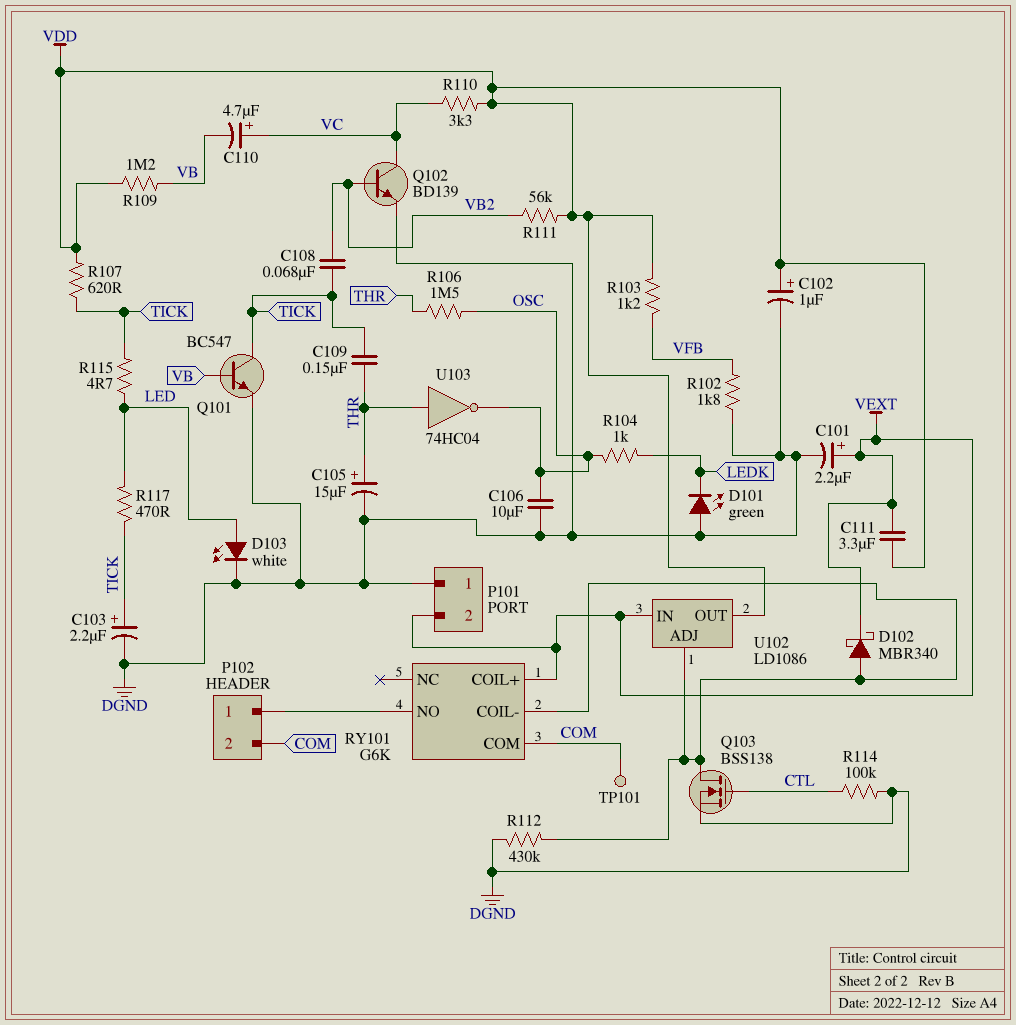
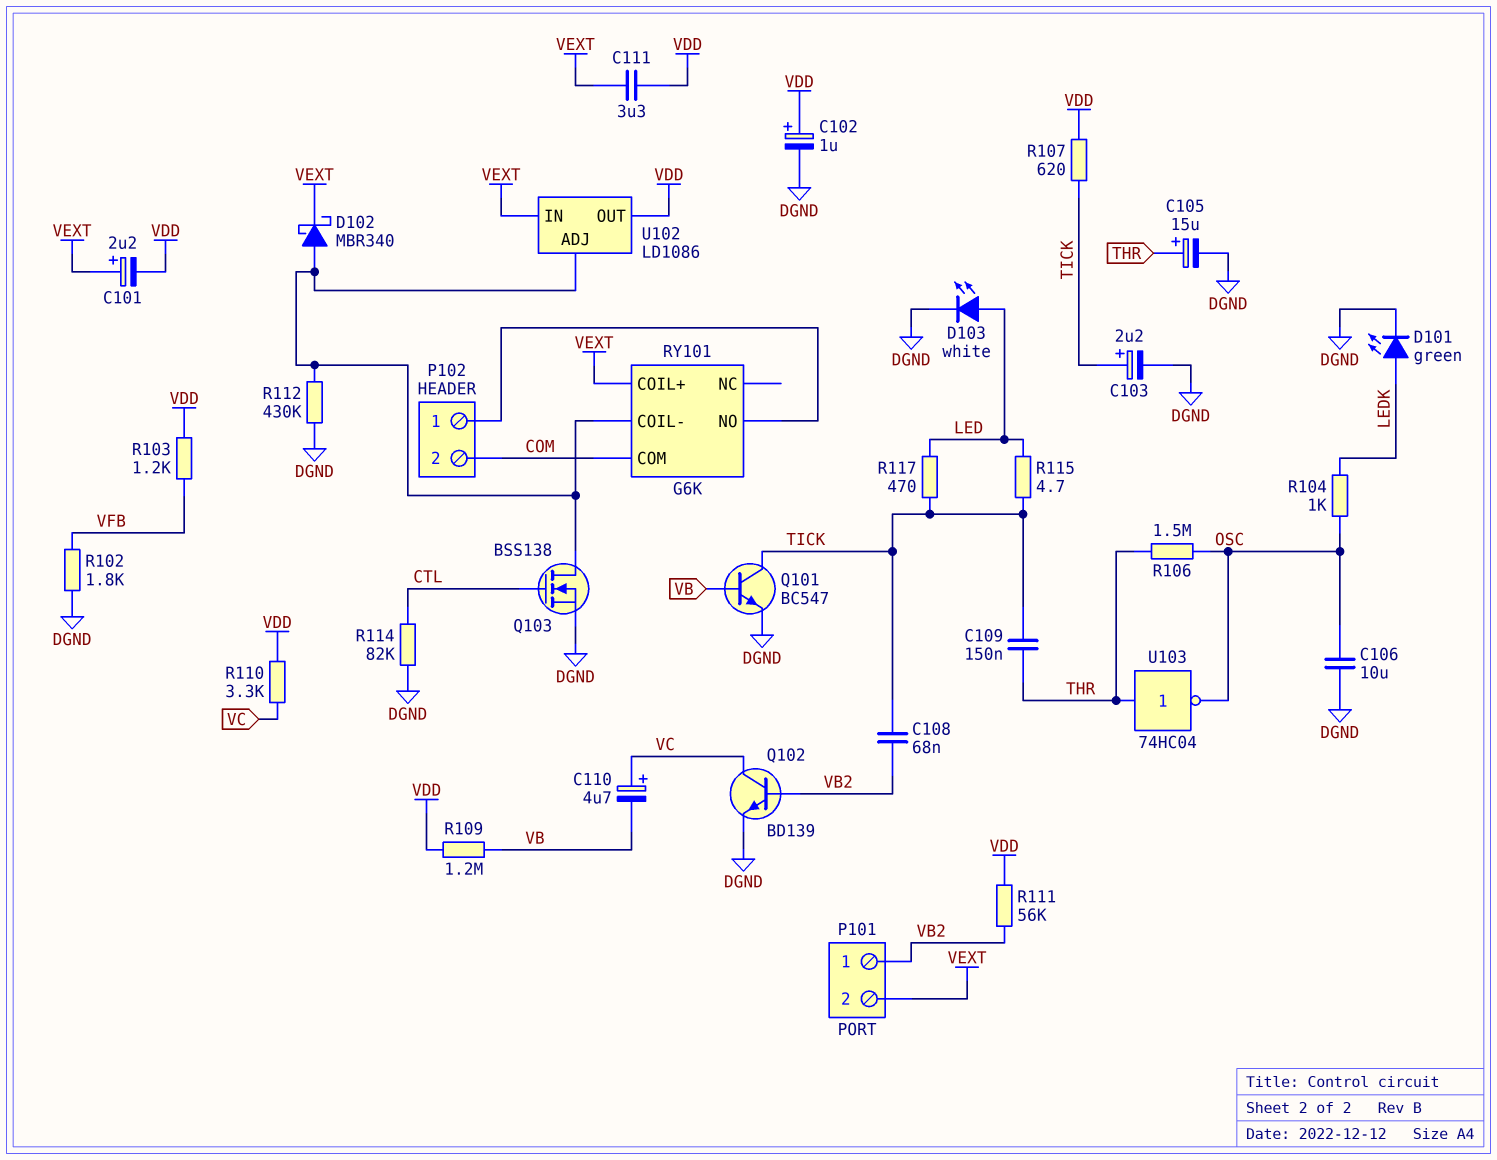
C101: 2.2uF (plus VEXT, minus DGND) -> 2.2uF (plus VEXT, minus VDD)
D101: LED green (A DGND, K LEDK) -> LED green (A LEDK, K DGND)
P101 pin 1: DGND -> VB2
R114: 100k (CTL, DGND) -> 82k (CTL, DGND)
TP101: test point (COM) -> none

